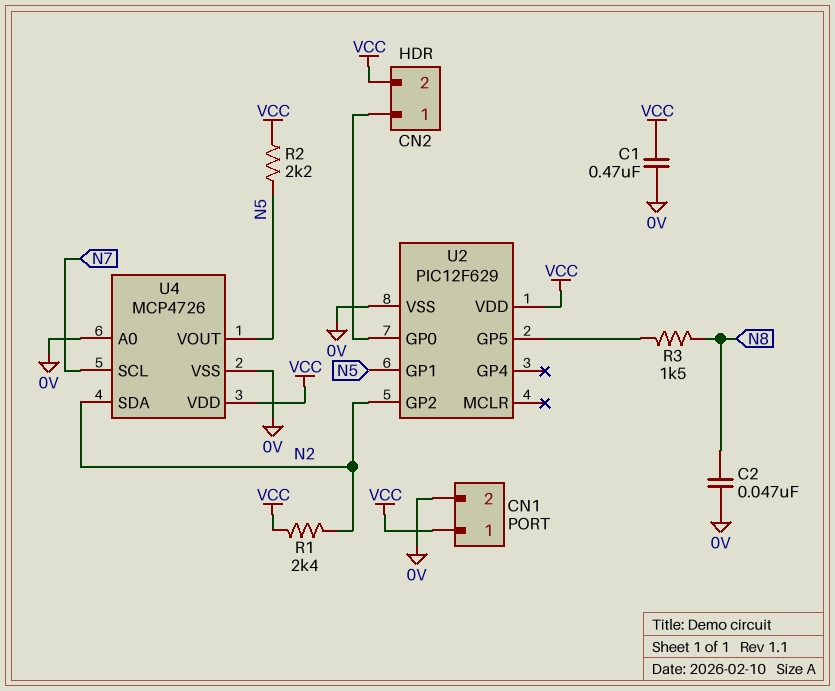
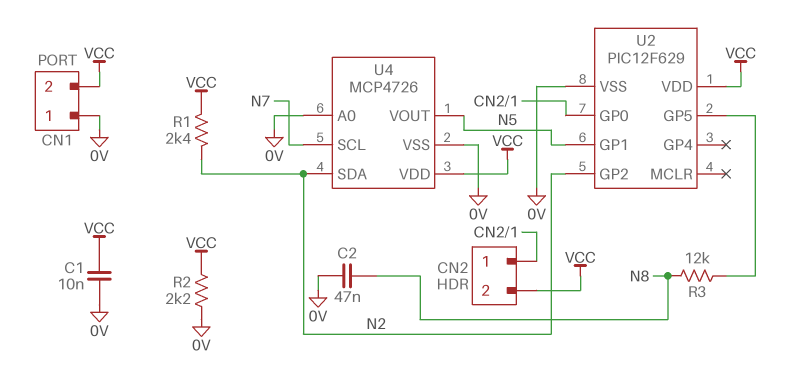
C1: 470nF (0V, VCC) -> 10nF (0V, VCC)
CN1 pin 1: VCC -> 0V
CN1 pin 2: 0V -> VCC
R2: 2.2k (N5, VCC) -> 2.2k (0V, VCC)
R3: 1.5k (N8, U2/GP5) -> 12k (N8, U2/GP5)

